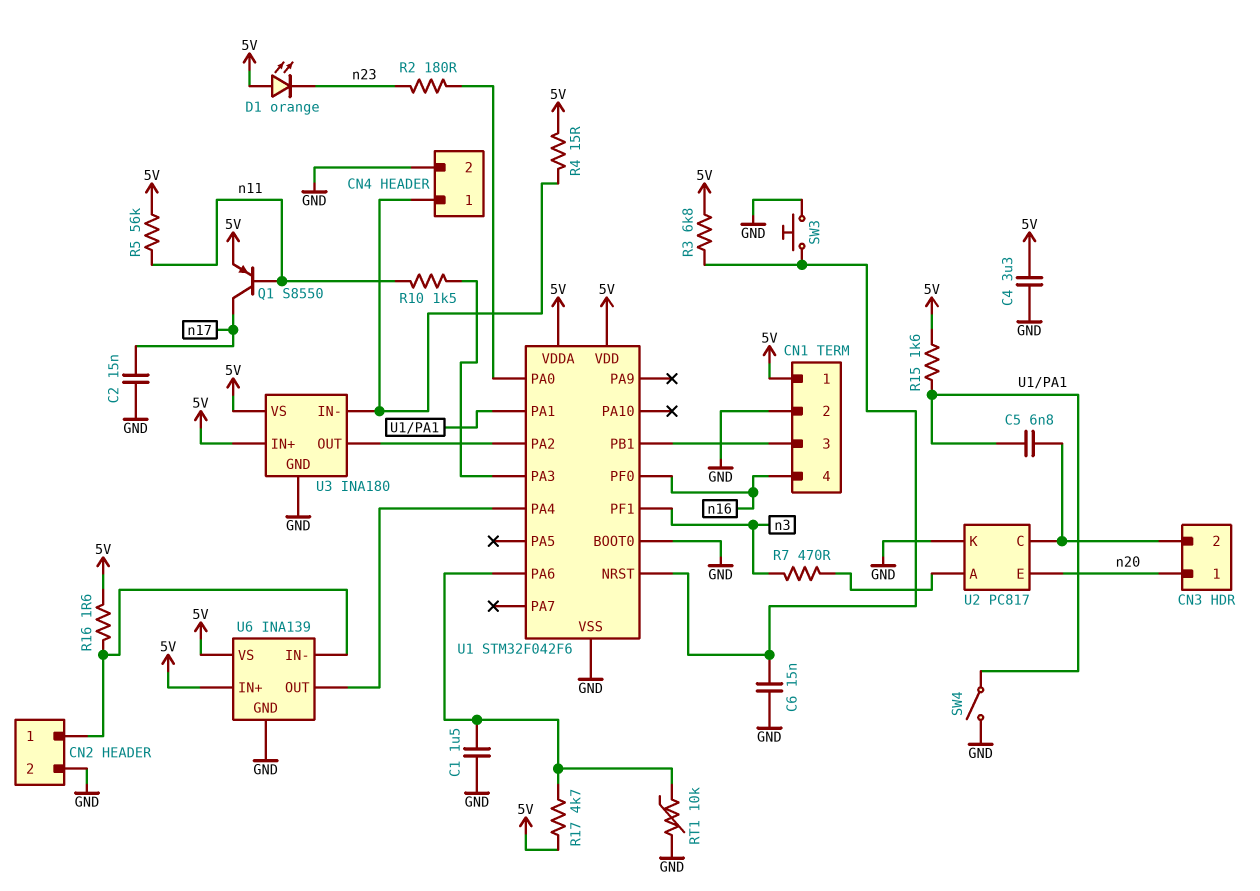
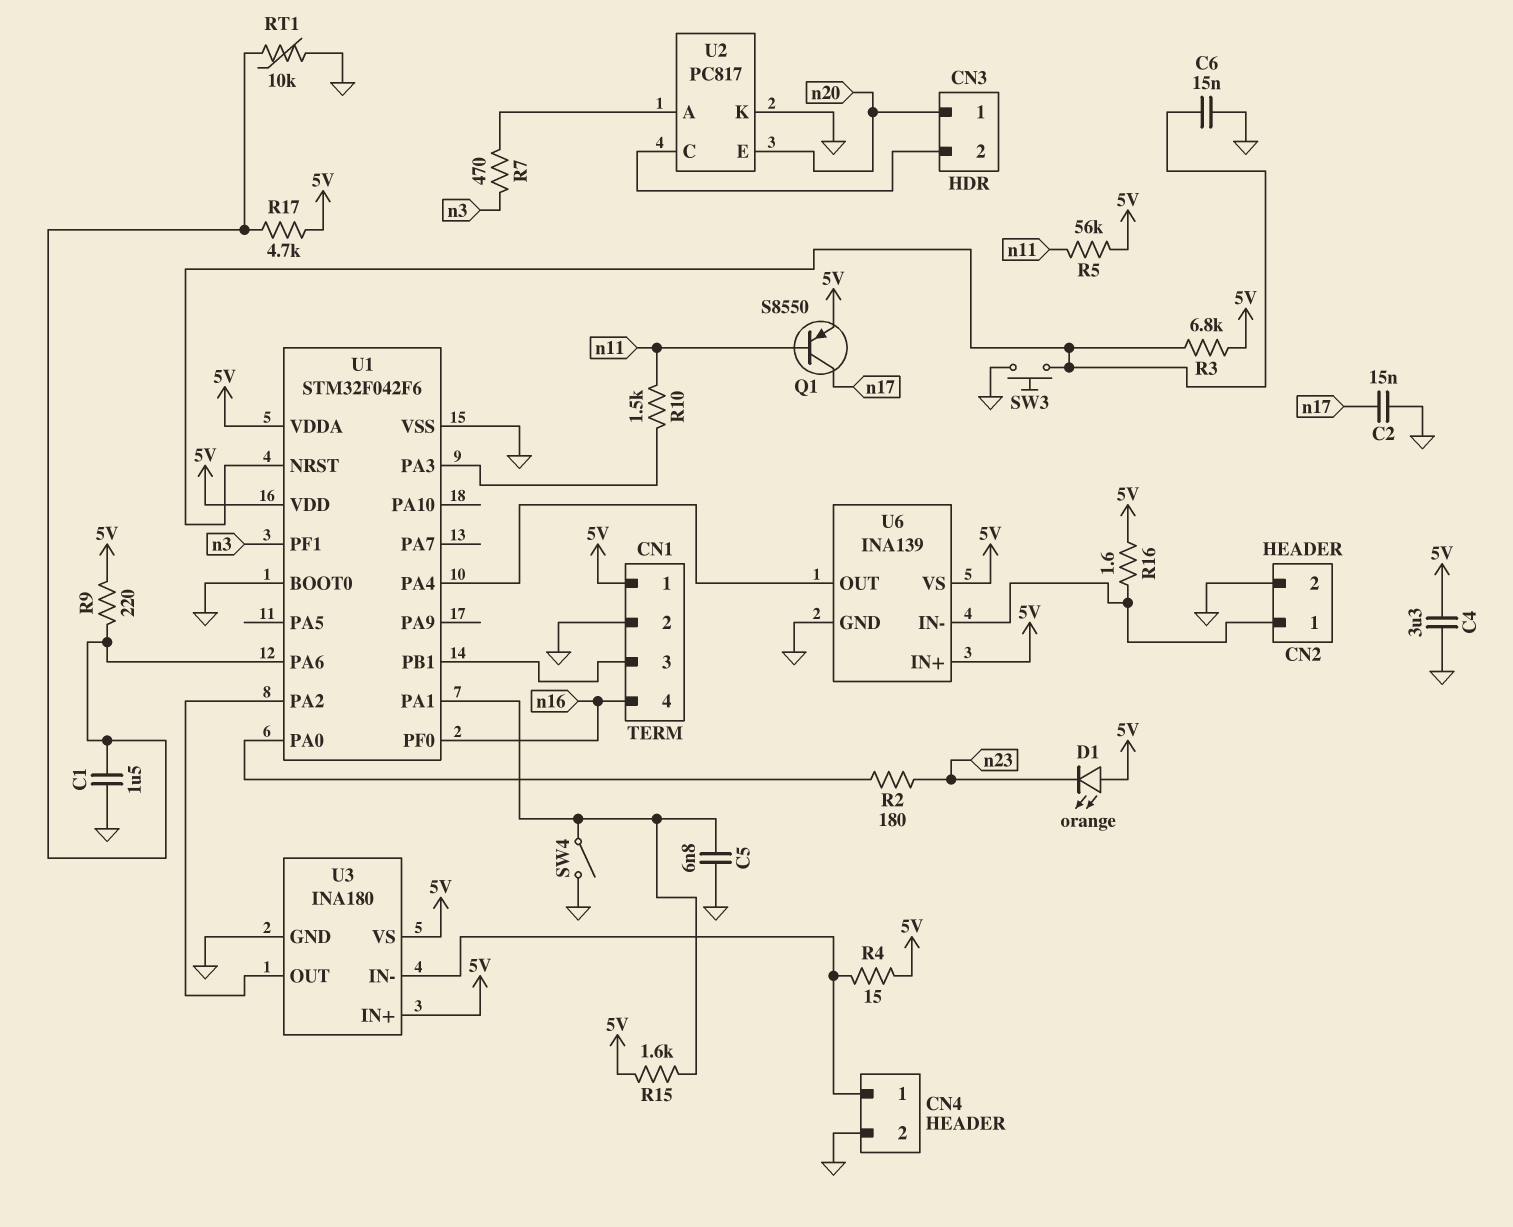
C5: 6.8nF (CN3/2, U1/PA1) -> 6.8nF (GND, U1/PA1)
R9: none -> 220 (5V, U1/PA6)

